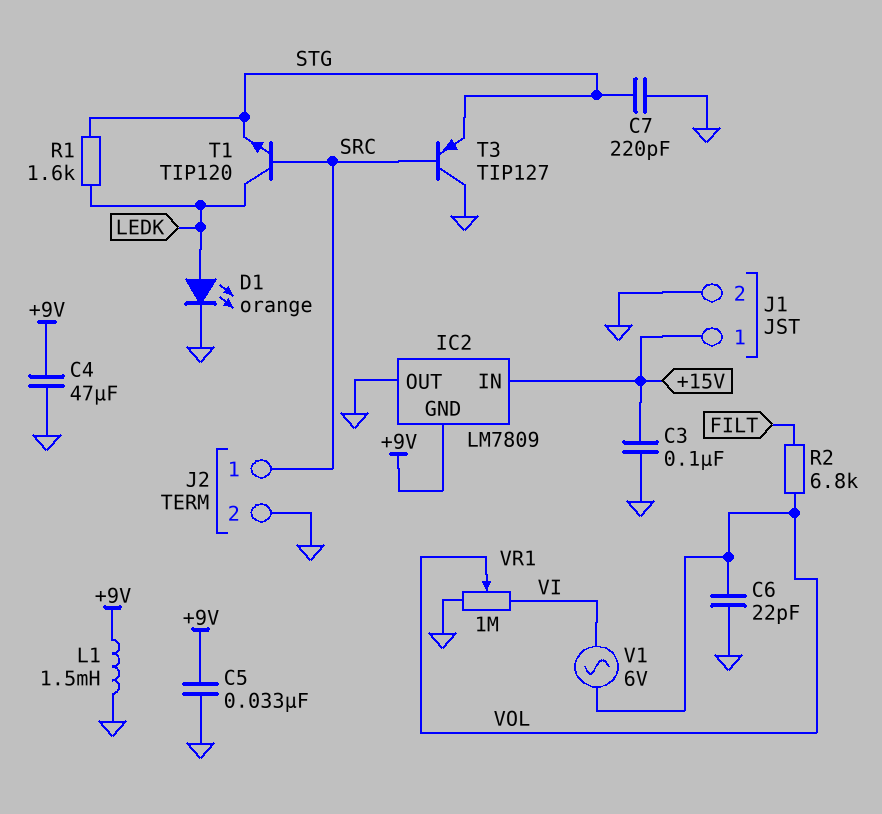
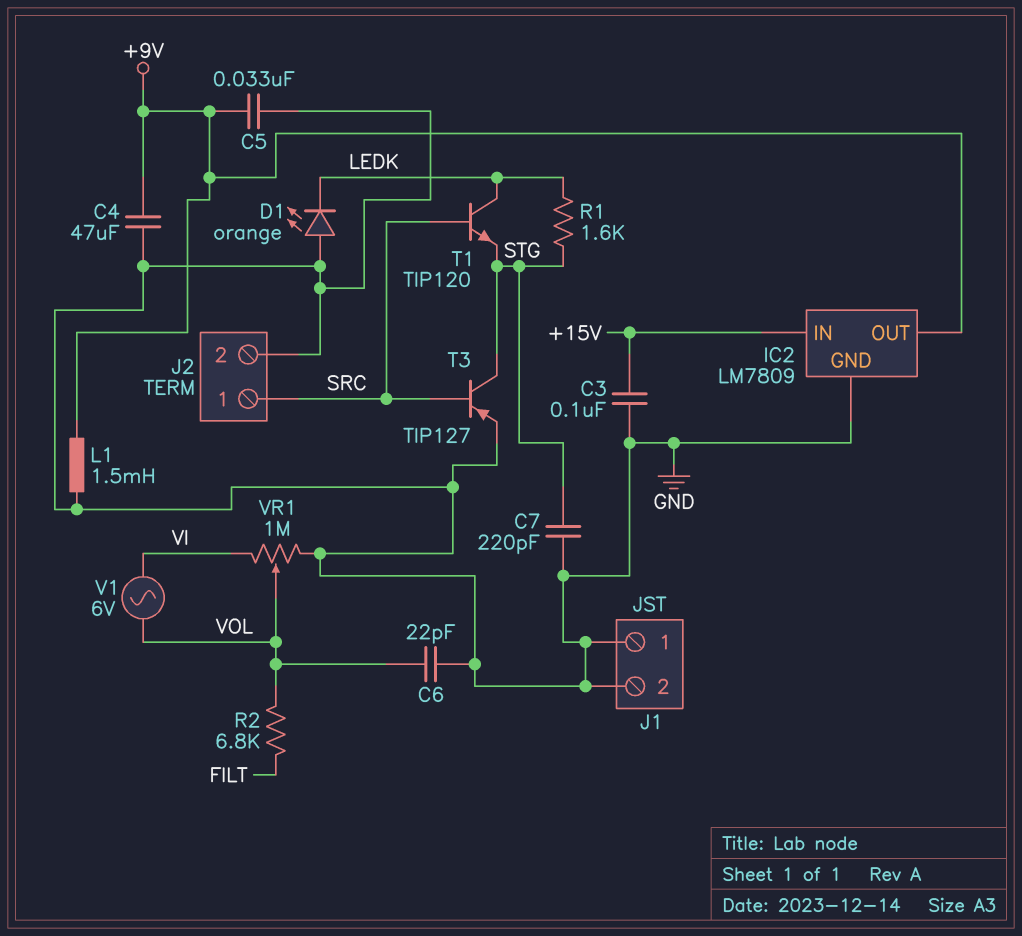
D1: LED orange (A LEDK, K GND) -> LED orange (A GND, K LEDK)
IC2 pin GND: +9V -> GND
IC2 pin OUT: GND -> +9V
J1 pin 1: +15V -> GND
T3: PNP TIP127 (B SRC, C GND, E STG) -> PNP TIP127 (B SRC, C STG, E GND)

